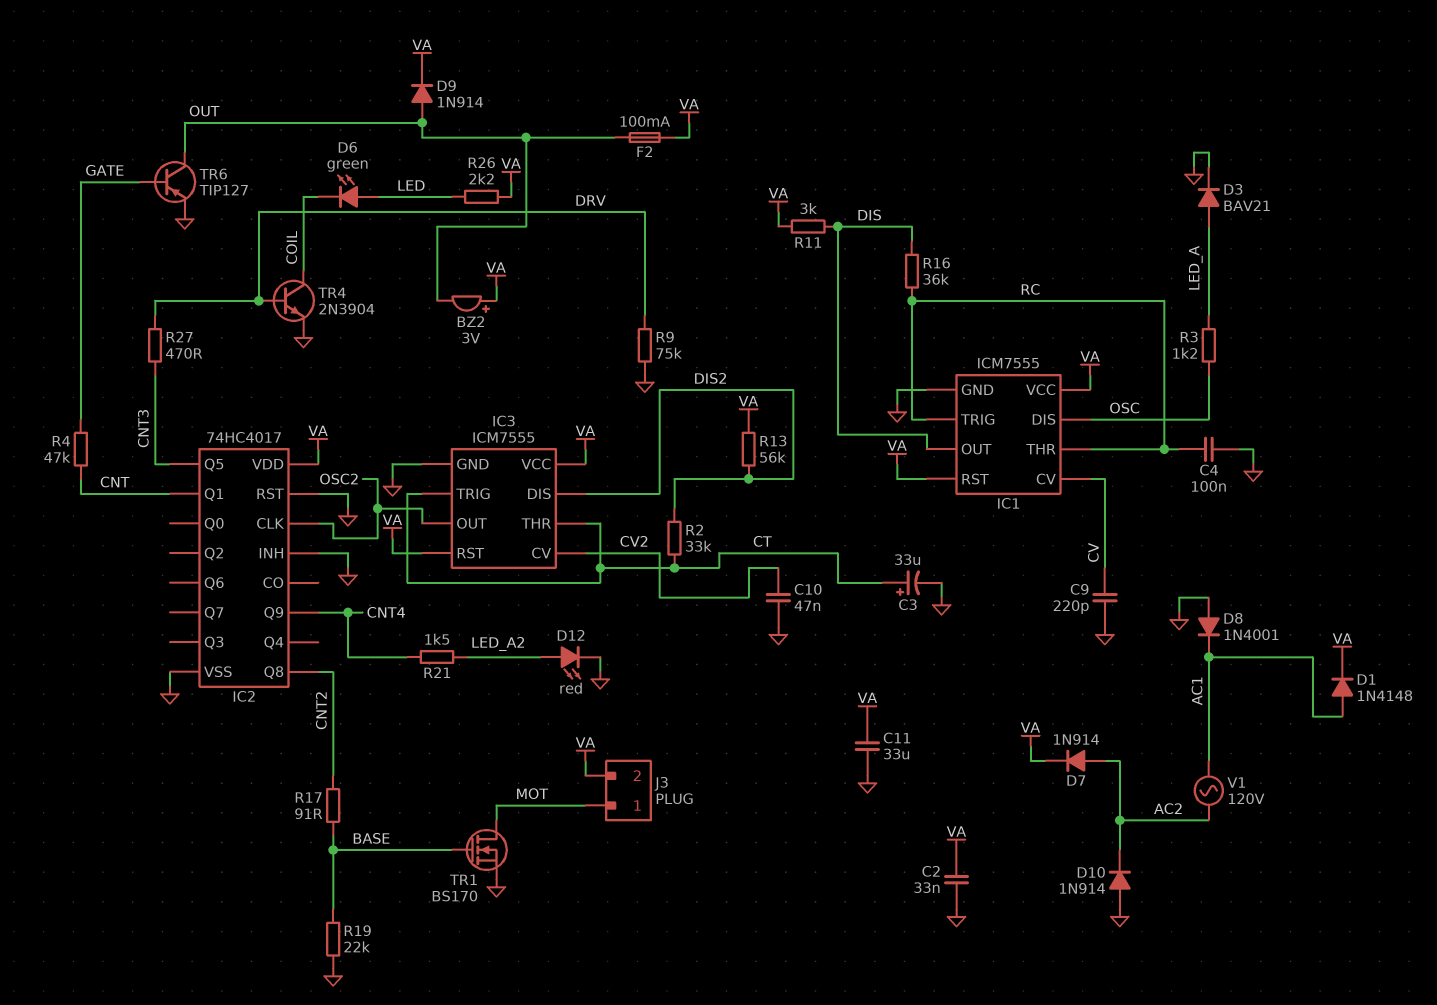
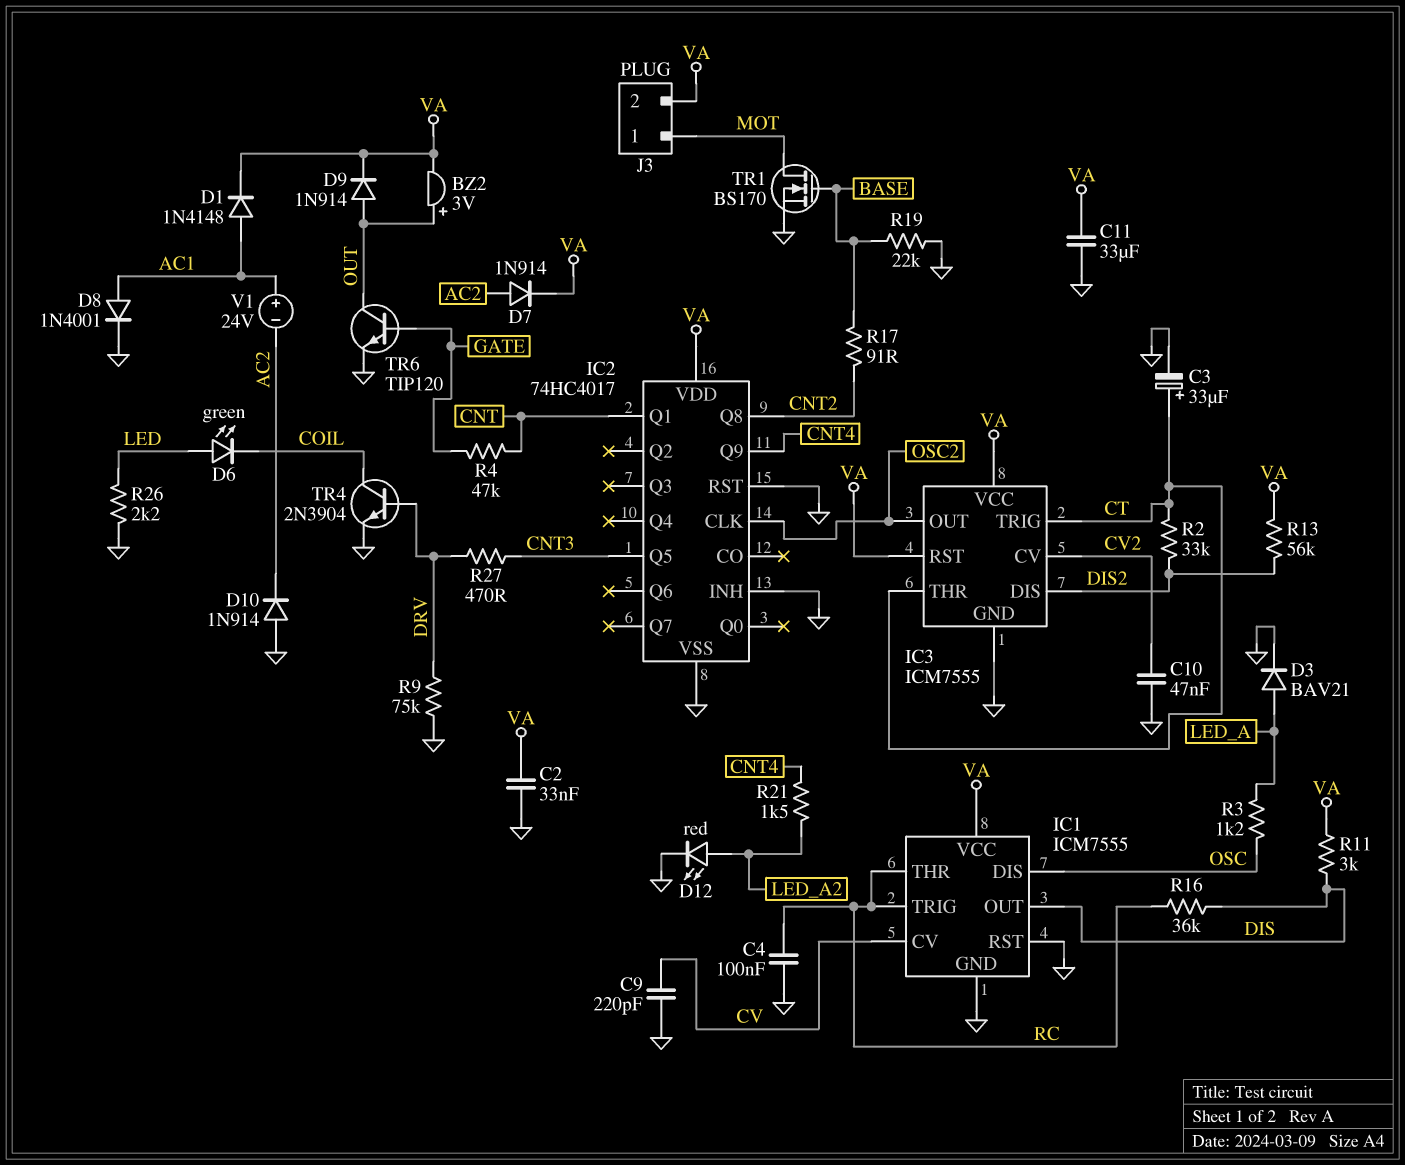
BZ2: buzzer 3V (plus VA, minus OUT) -> buzzer 3V (plus OUT, minus VA)
D8: diode 1N4001 (A GND, K AC1) -> diode 1N4001 (A AC1, K GND)
F2: 100mA (OUT, VA) -> none
IC1 pin RST: VA -> GND
R26: 2.2k (LED, VA) -> 2.2k (GND, LED)
TR6: PNP TIP127 (B GATE, C OUT, E GND) -> NPN TIP120 (B GATE, C OUT, E GND)
V1: AC 120V (AC1, AC2) -> 24V (plus AC1, minus AC2)

